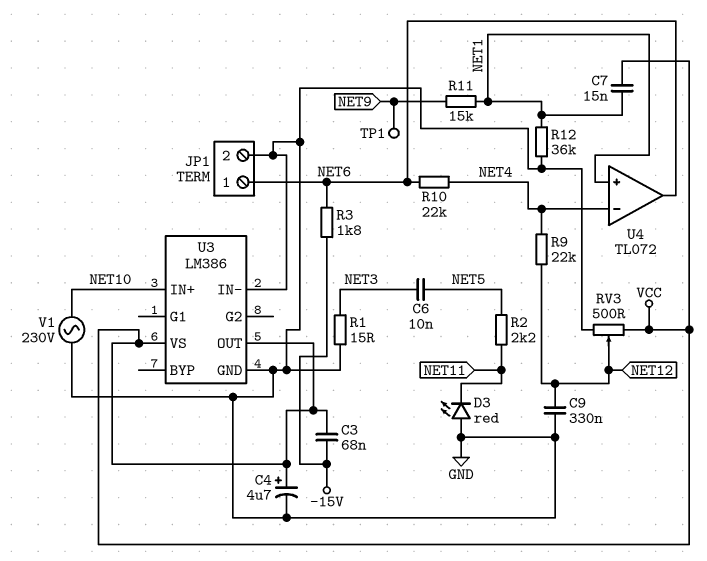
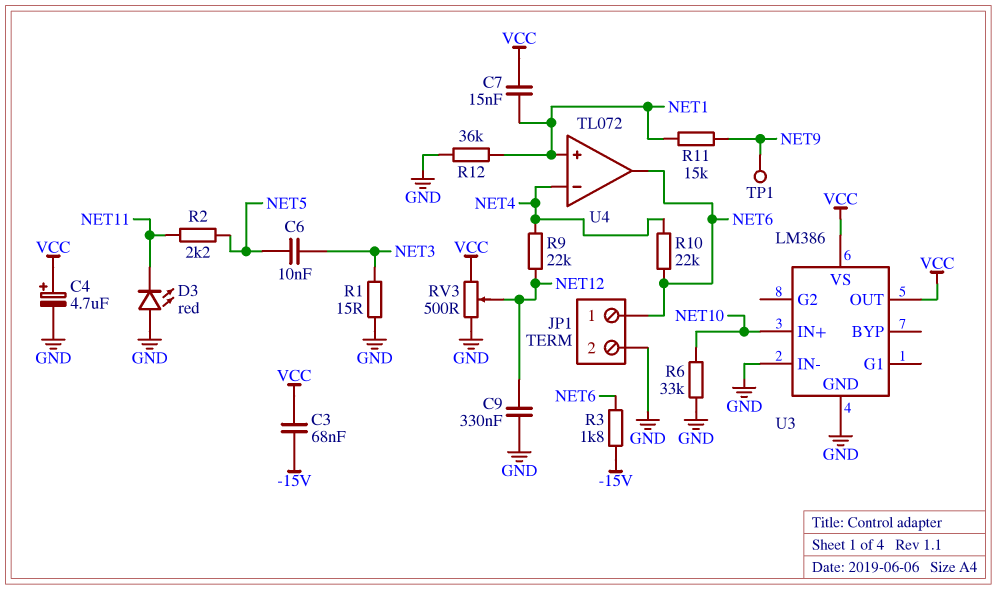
R6: none -> 33k (GND, NET10)
V1: AC 230V (GND, NET10) -> none

